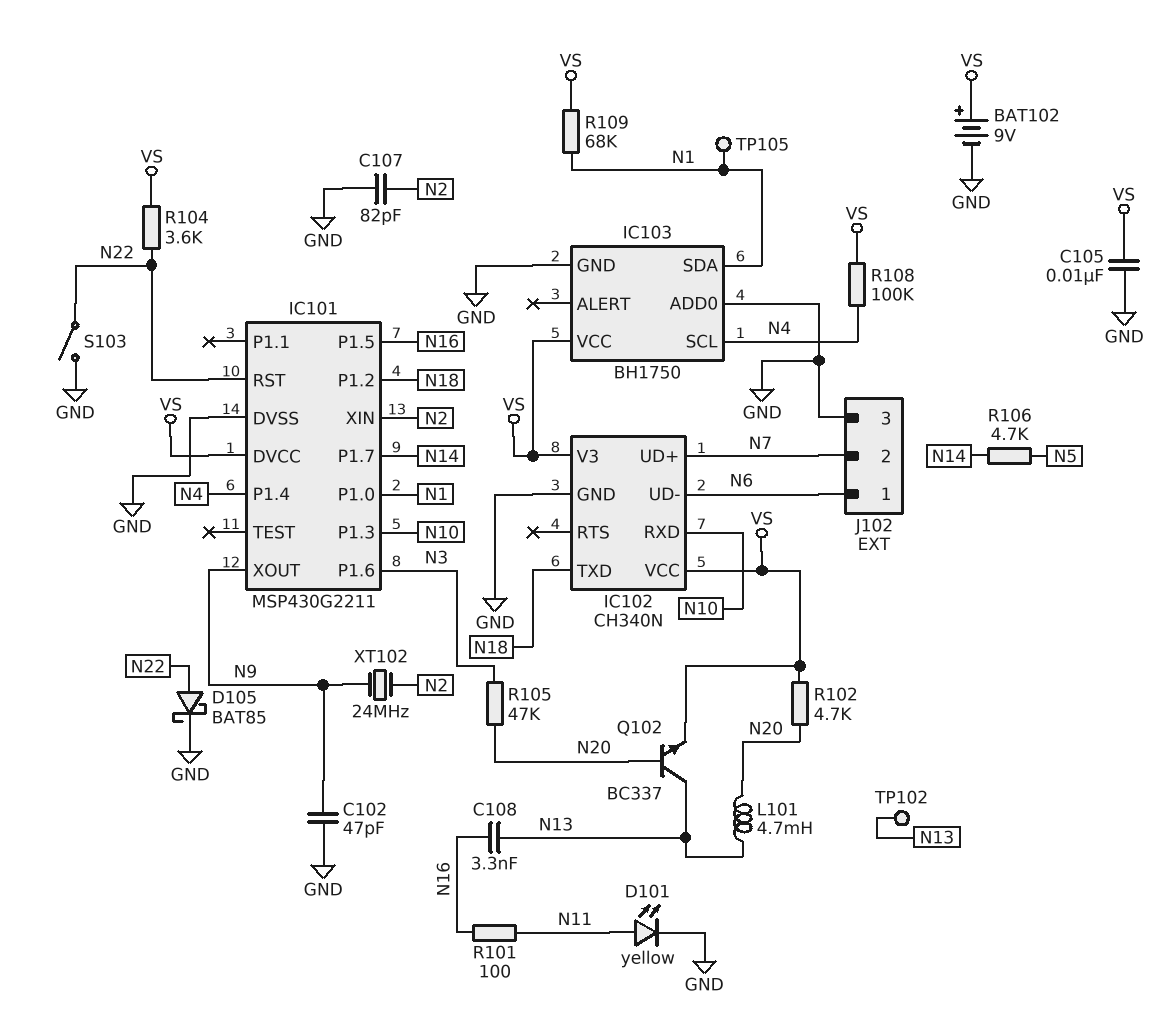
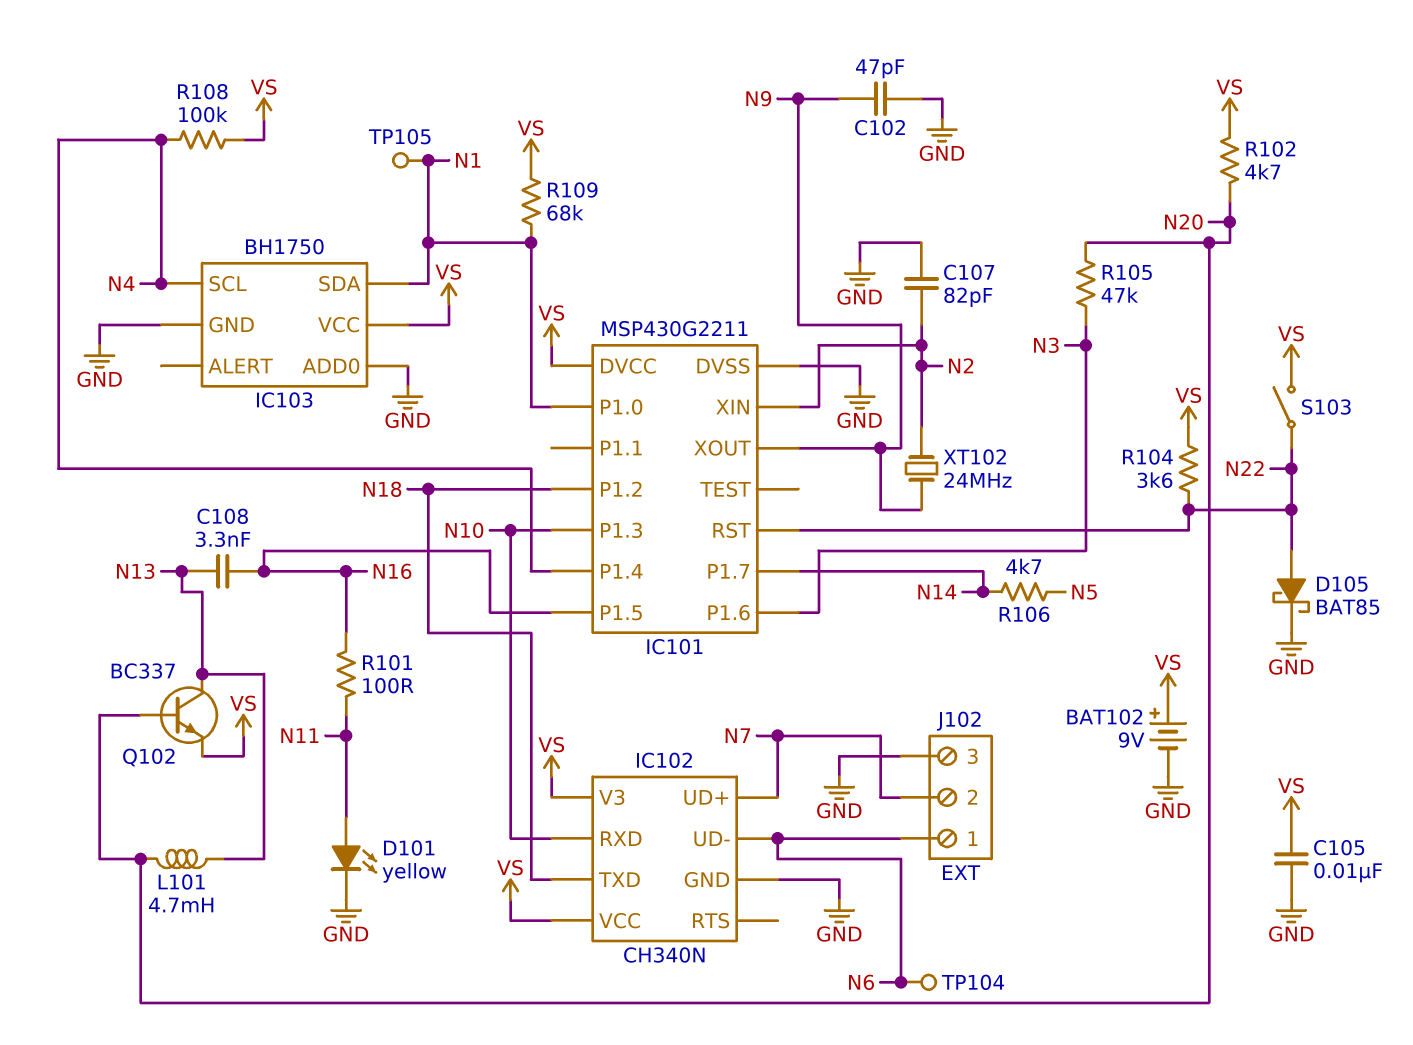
S103: switch (GND, N22) -> switch (N22, VS)
TP102: test point (N13) -> none
TP104: none -> test point (N6)

